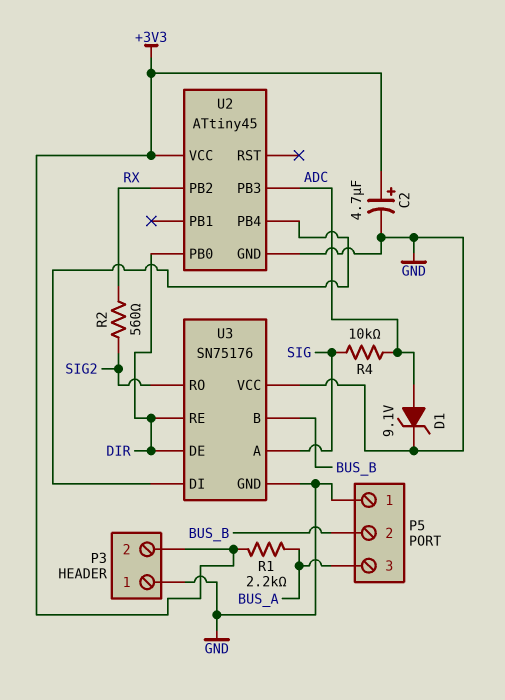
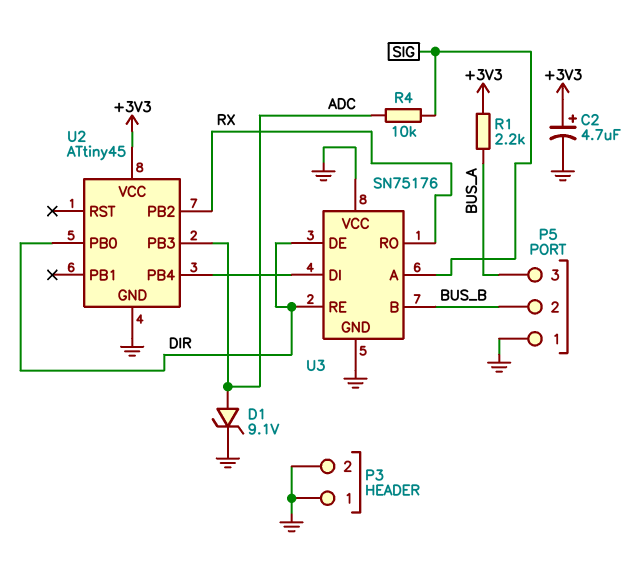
P3 pin 2: +3V3 -> GND
R2: 560 (RX, SIG2) -> none
U3 pin RO: SIG2 -> RX

